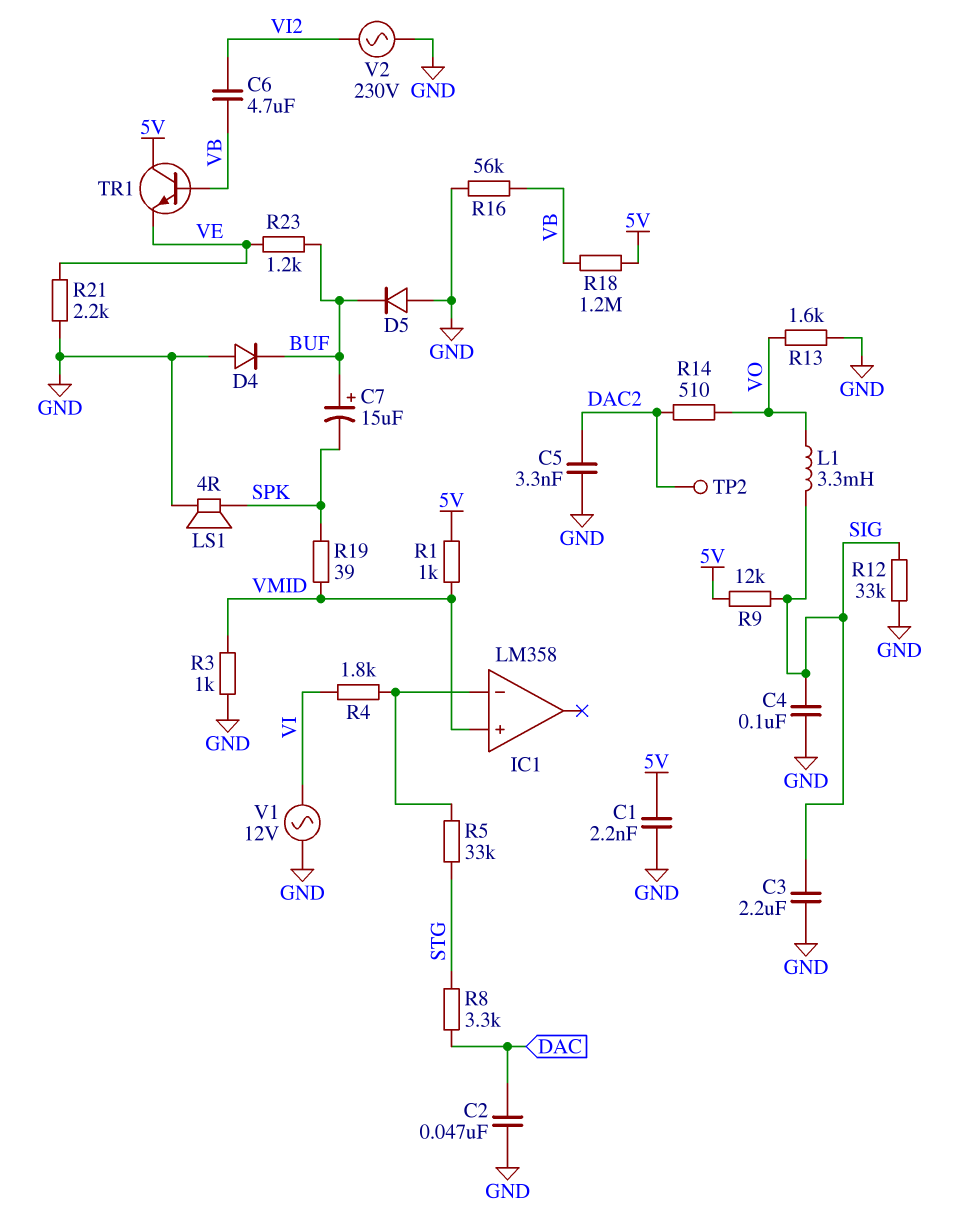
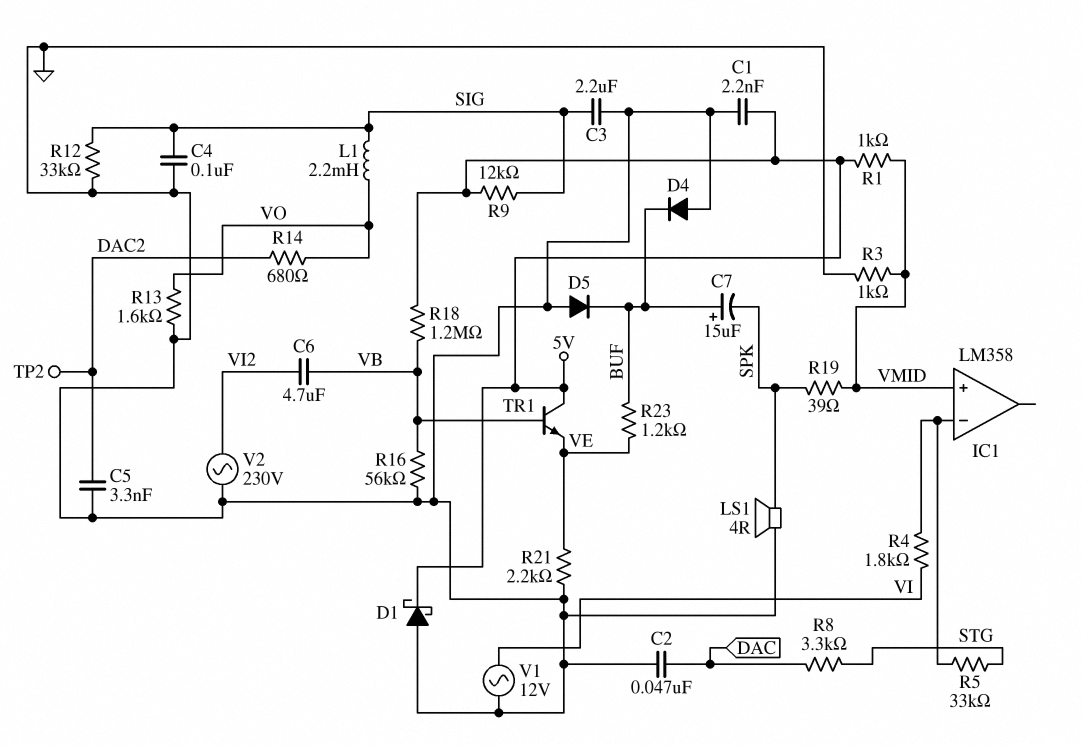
D1: none -> schottky (A GND, K 5V)
L1: 3.3mH (SIG, VO) -> 2.2mH (SIG, VO)
R14: 510 (DAC2, VO) -> 680 (DAC2, VO)

